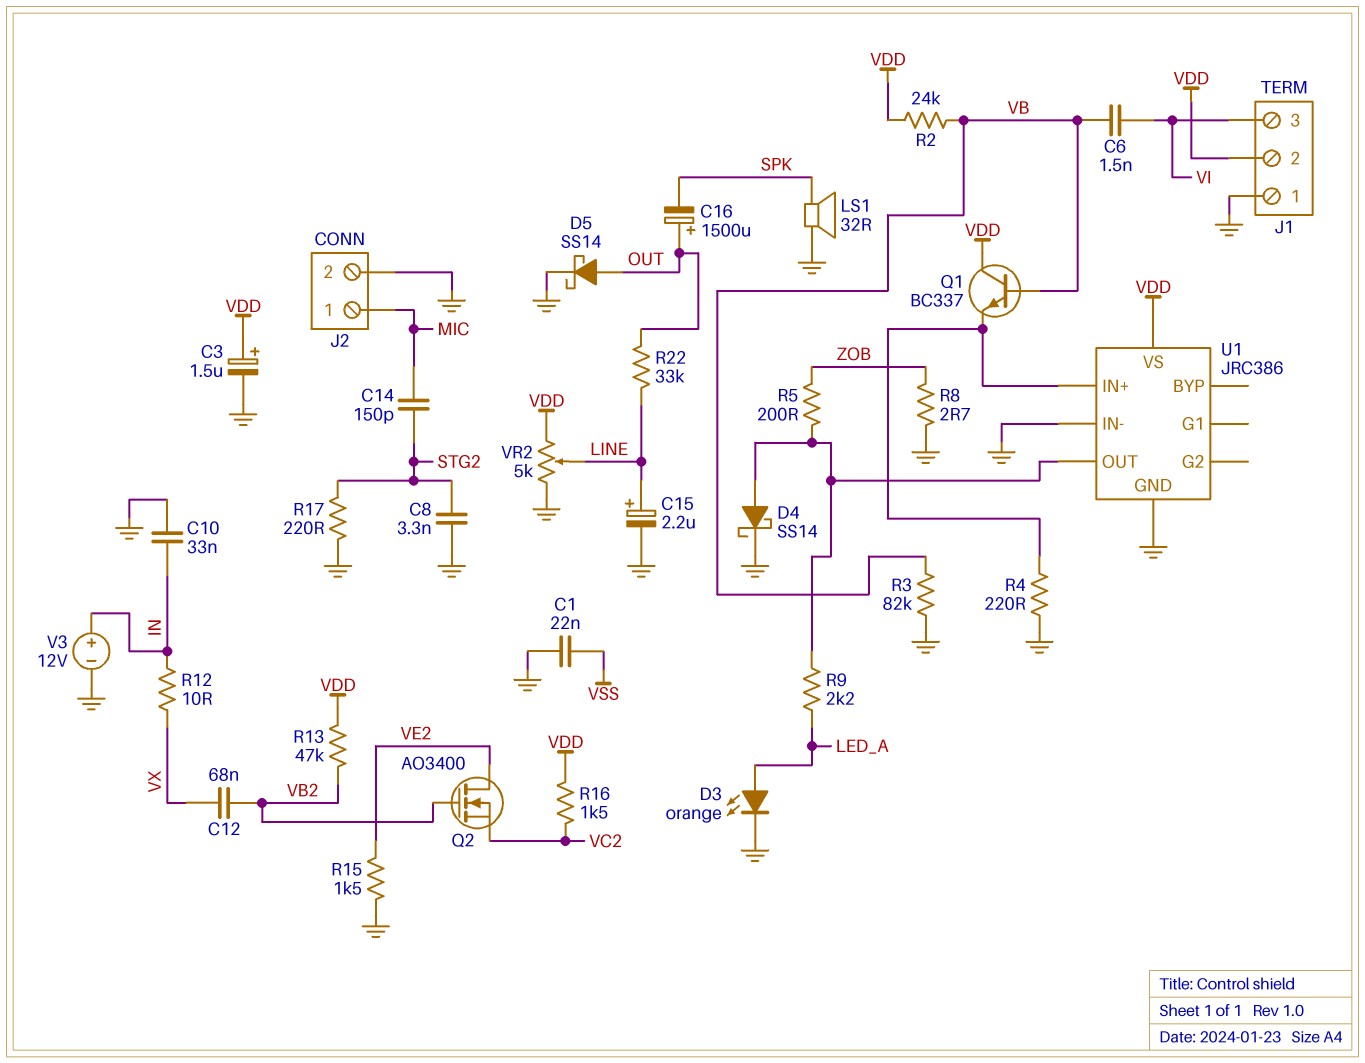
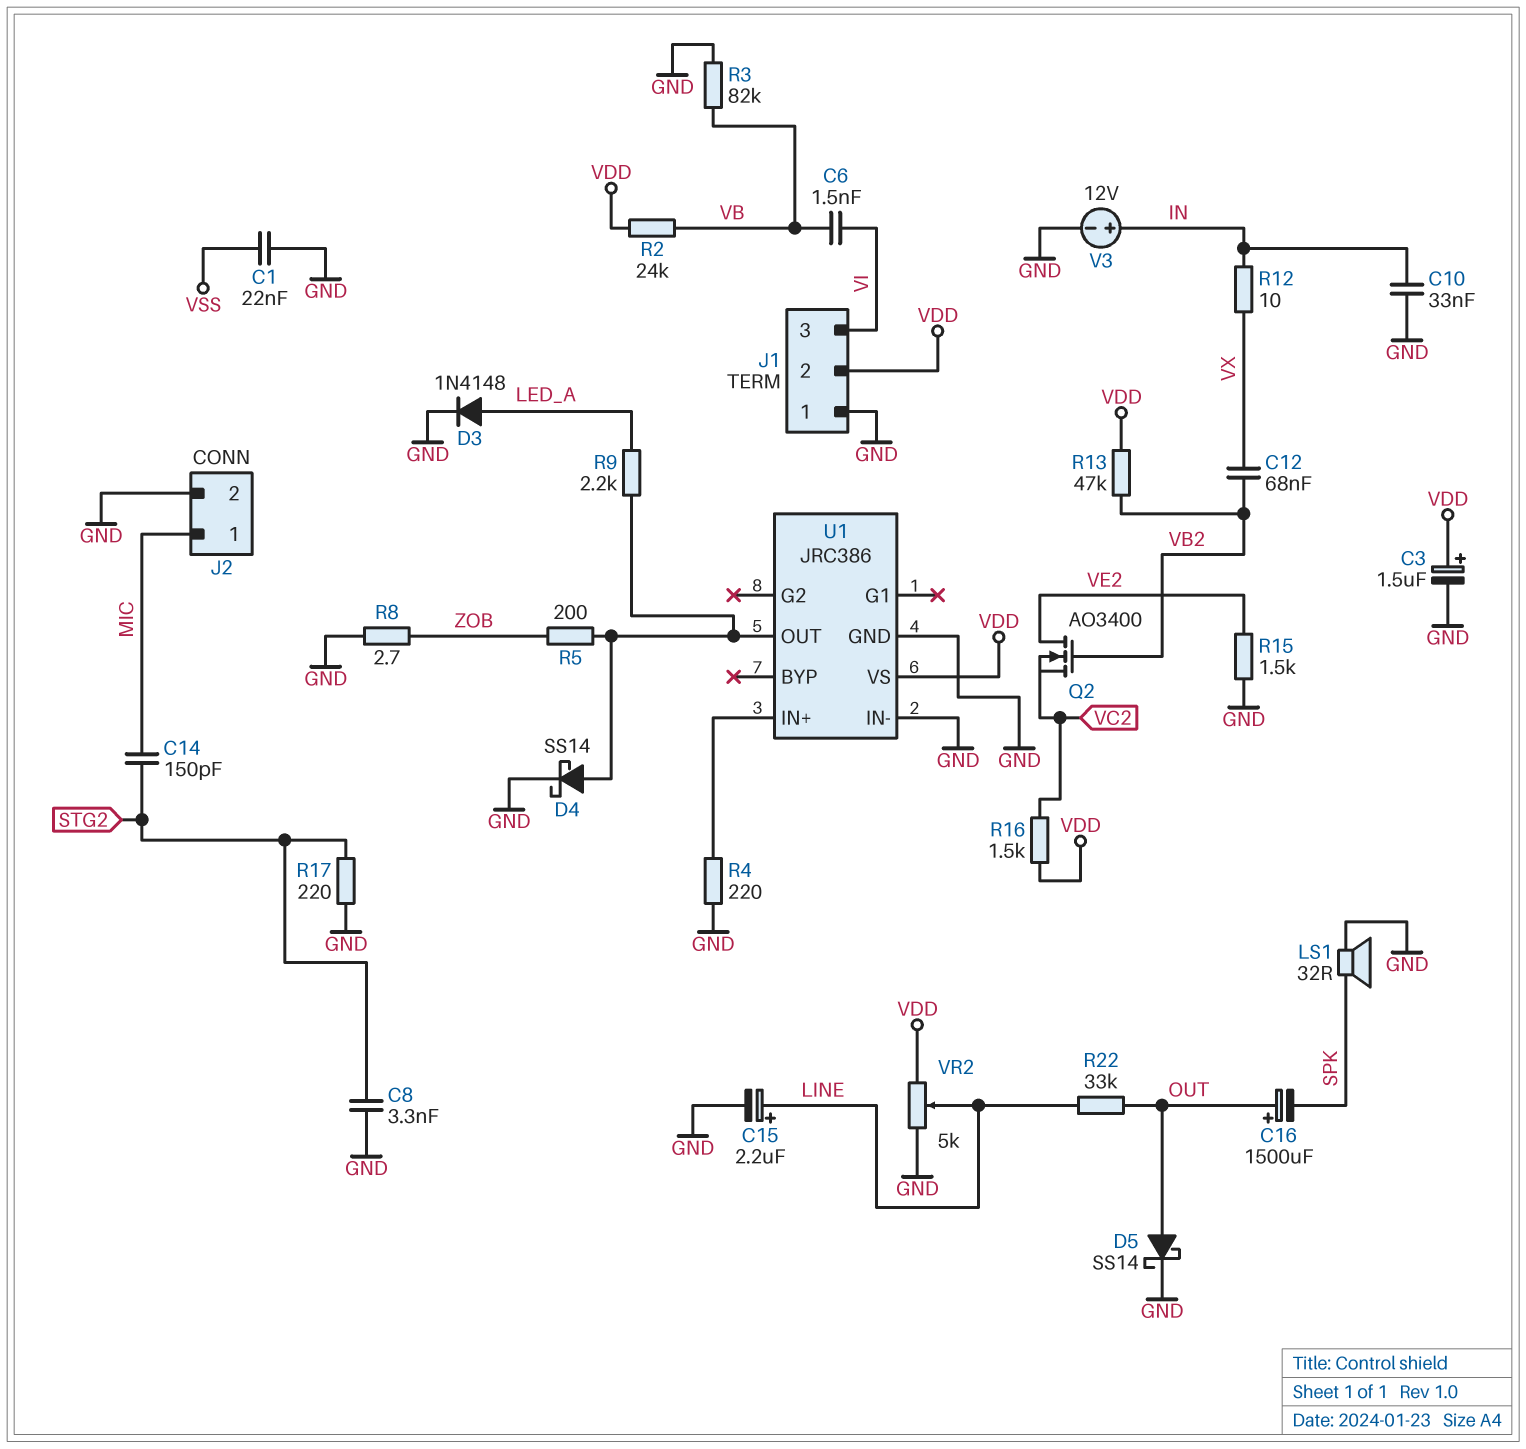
D3: LED orange (A LED_A, K GND) -> diode 1N4148 (A LED_A, K GND)
Q1: NPN BC337 (B VB, C VDD, E U1/IN+) -> none

